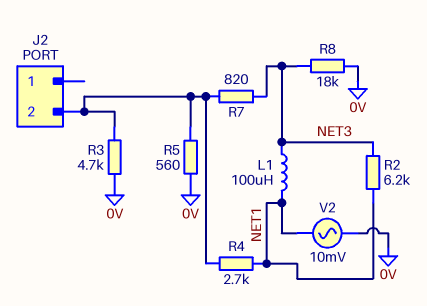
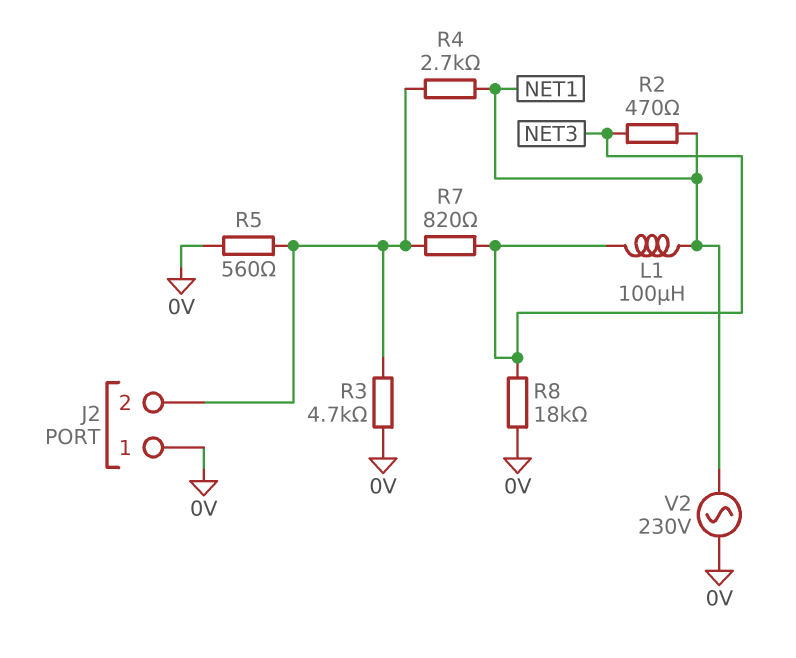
J2 pin 1: none -> 0V
R2: 6.2k (NET1, NET3) -> 470 (NET1, NET3)
V2: AC 10mV (0V, NET1) -> AC 230V (0V, NET1)

